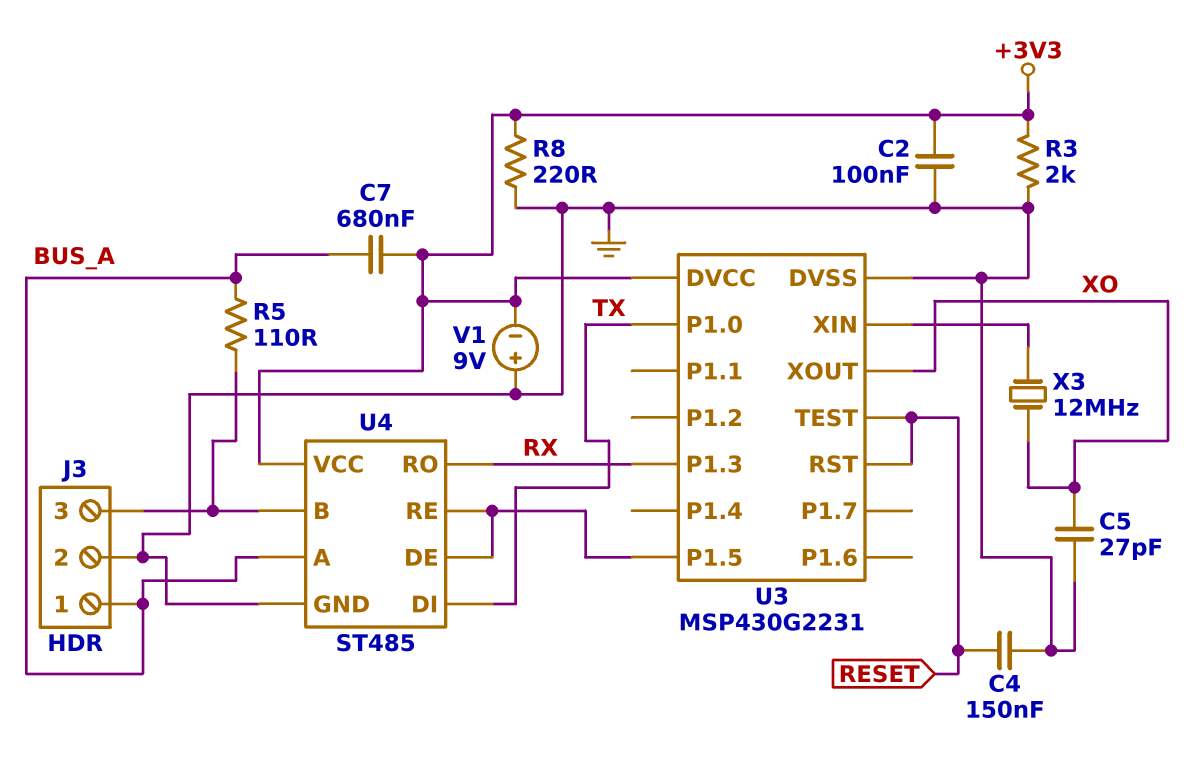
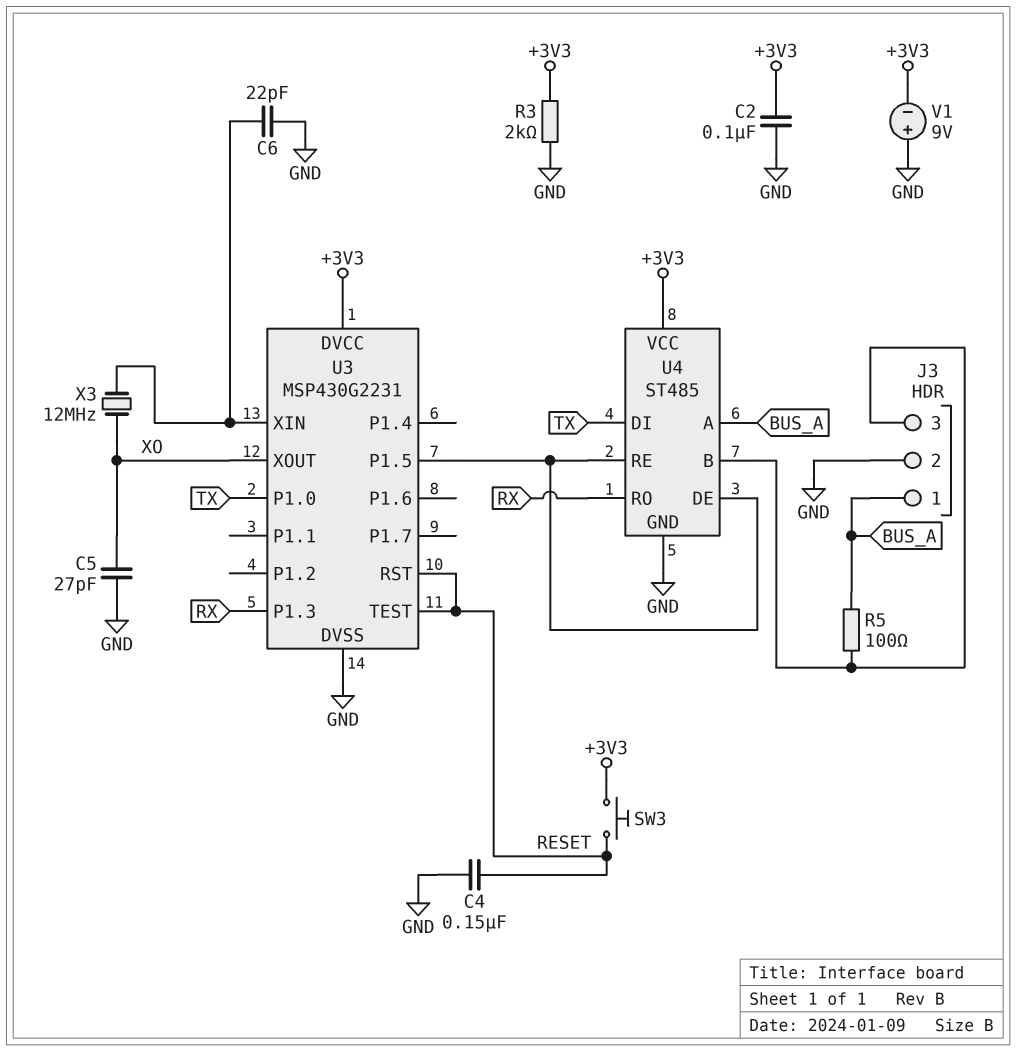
C6: none -> 22pF (GND, U3/XIN)
C7: 680nF (+3V3, BUS_A) -> none
R5: 110 (BUS_A, J3/3) -> 100 (BUS_A, J3/3)
R8: 220 (+3V3, GND) -> none
SW3: none -> button (+3V3, RESET)

